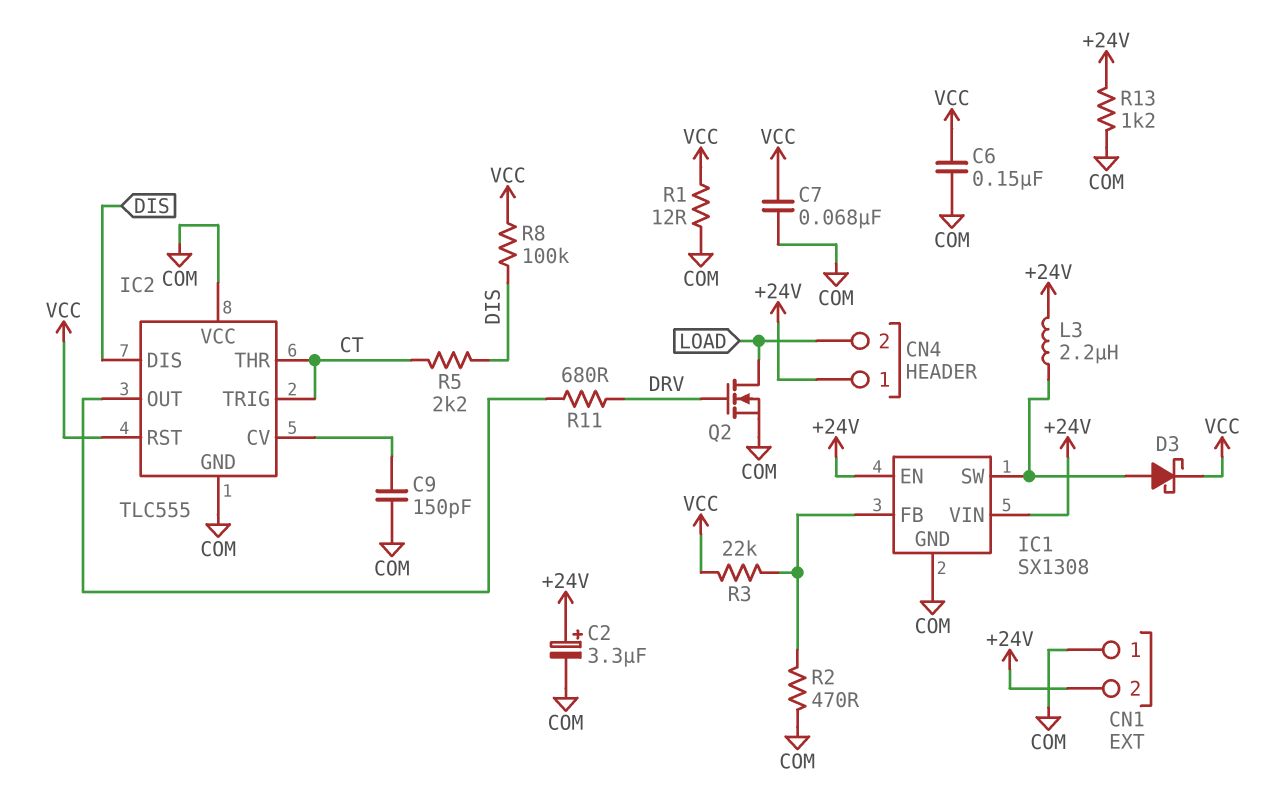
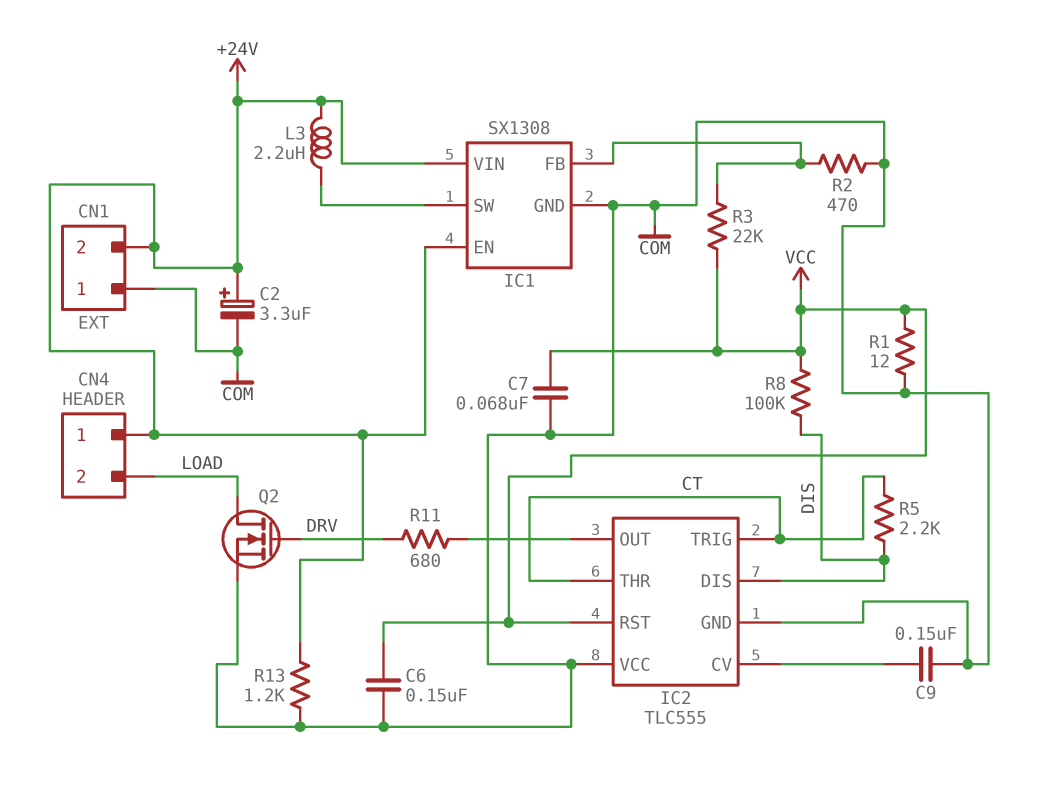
C9: 150pF (COM, IC2/CV) -> 150nF (COM, IC2/CV)
D3: schottky (A IC1/SW, K VCC) -> none

